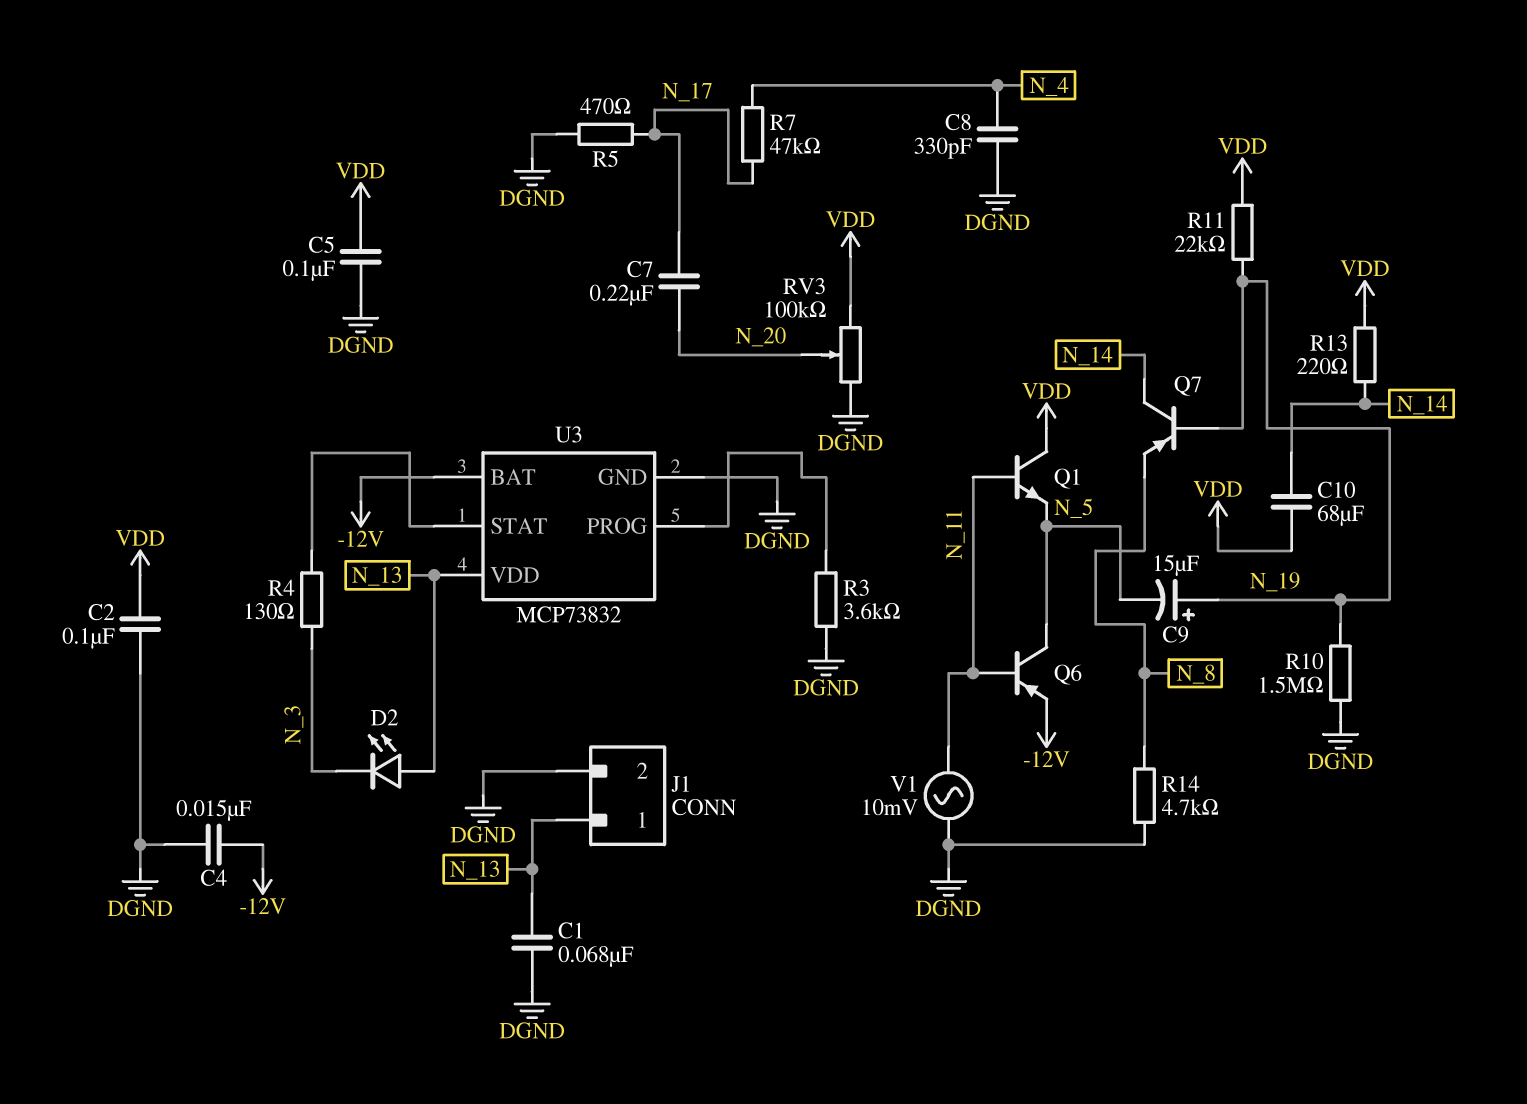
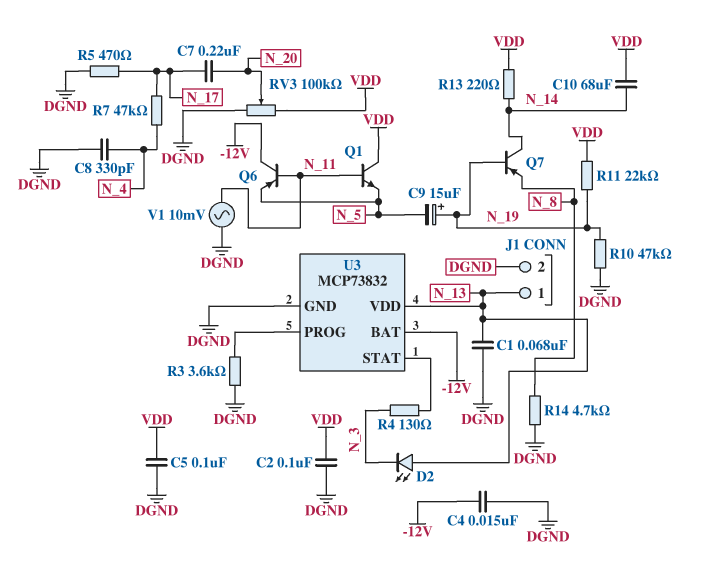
Q6: PNP (B N_11, C N_5, E -12V) -> PNP (B N_11, C -12V, E N_5)
R10: 1.5M (DGND, N_19) -> 47k (DGND, N_19)

